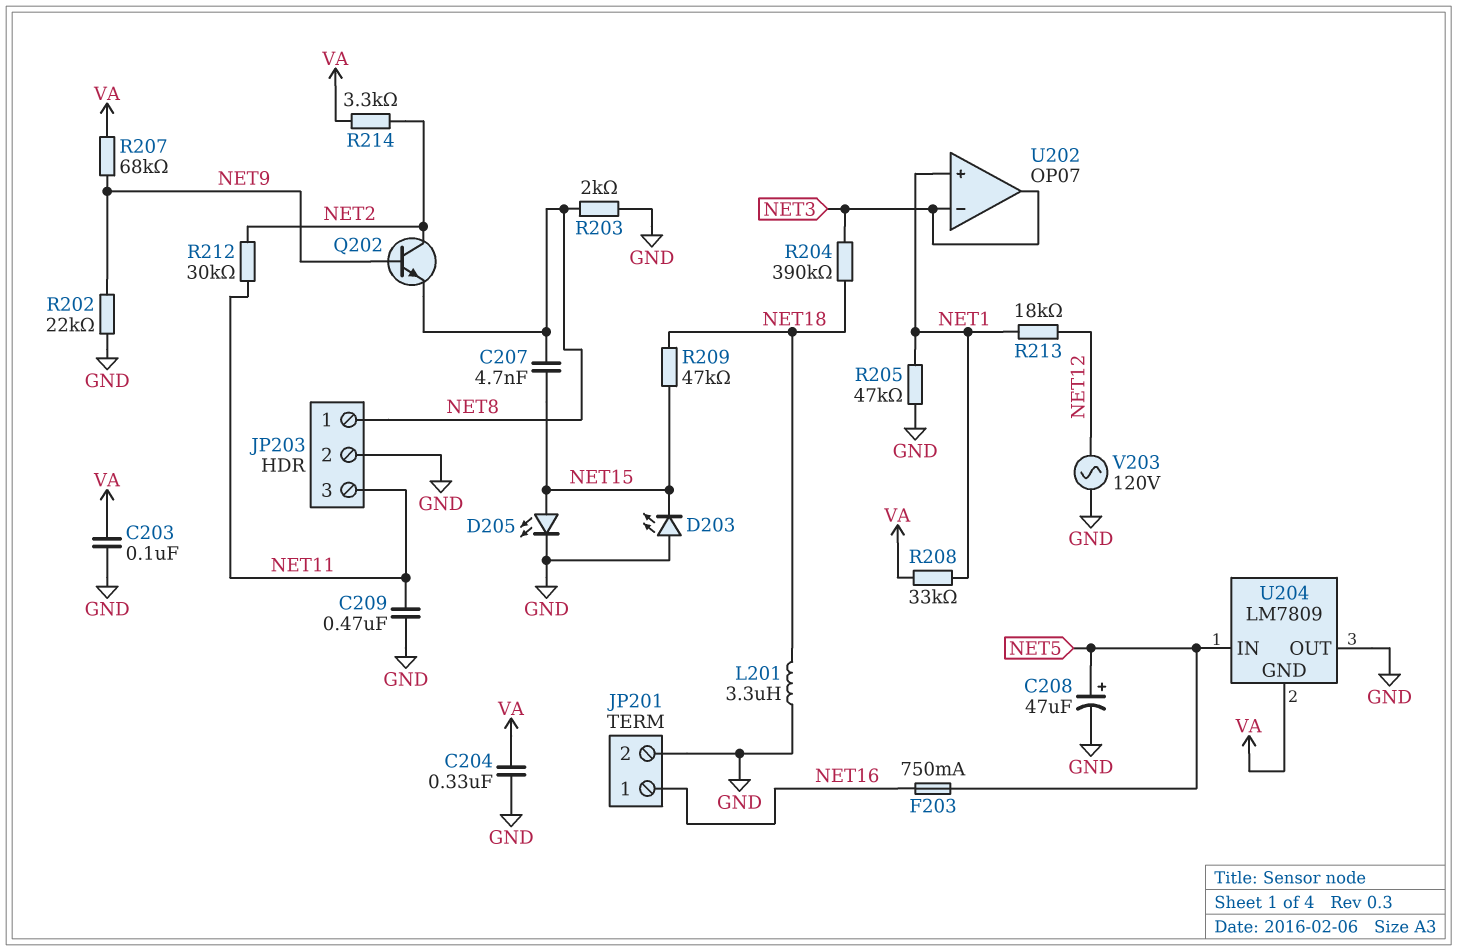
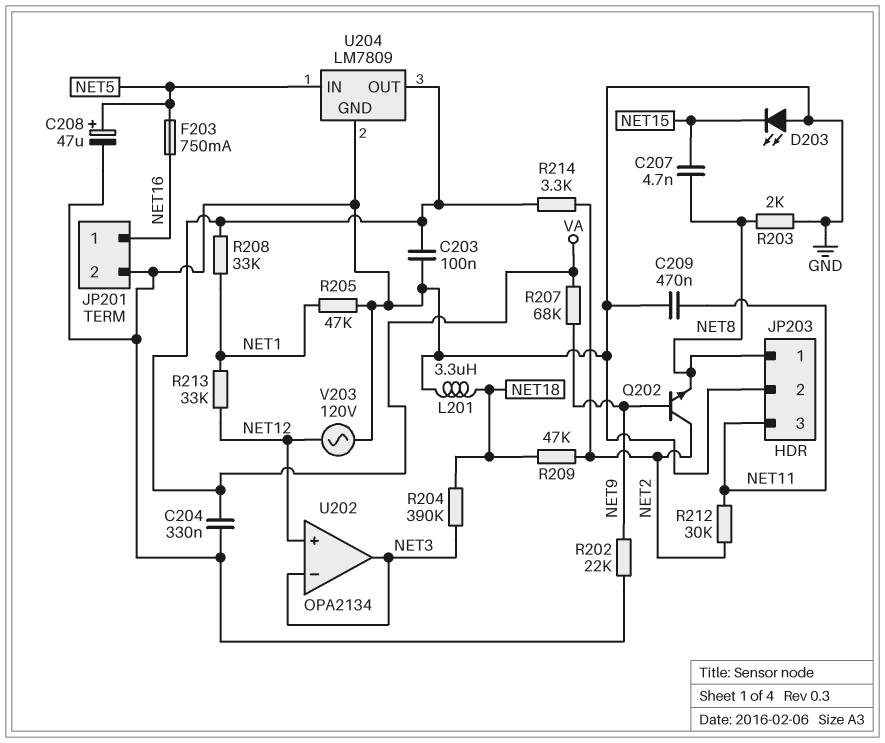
D205: LED (A NET15, K GND) -> none
R209: 47k (NET15, NET18) -> 47k (NET2, NET18)
R213: 18k (NET1, NET12) -> 33k (NET1, NET12)
U202: OP07 -> OPA2134
U202 pin in+: NET1 -> NET12
U204 pin GND: VA -> GND
U204 pin OUT: GND -> VA

